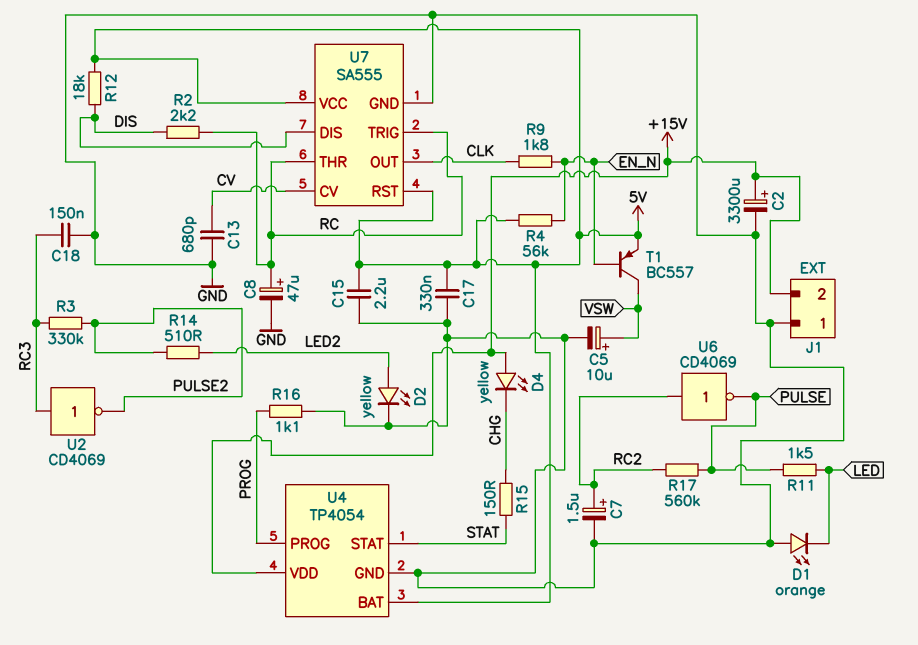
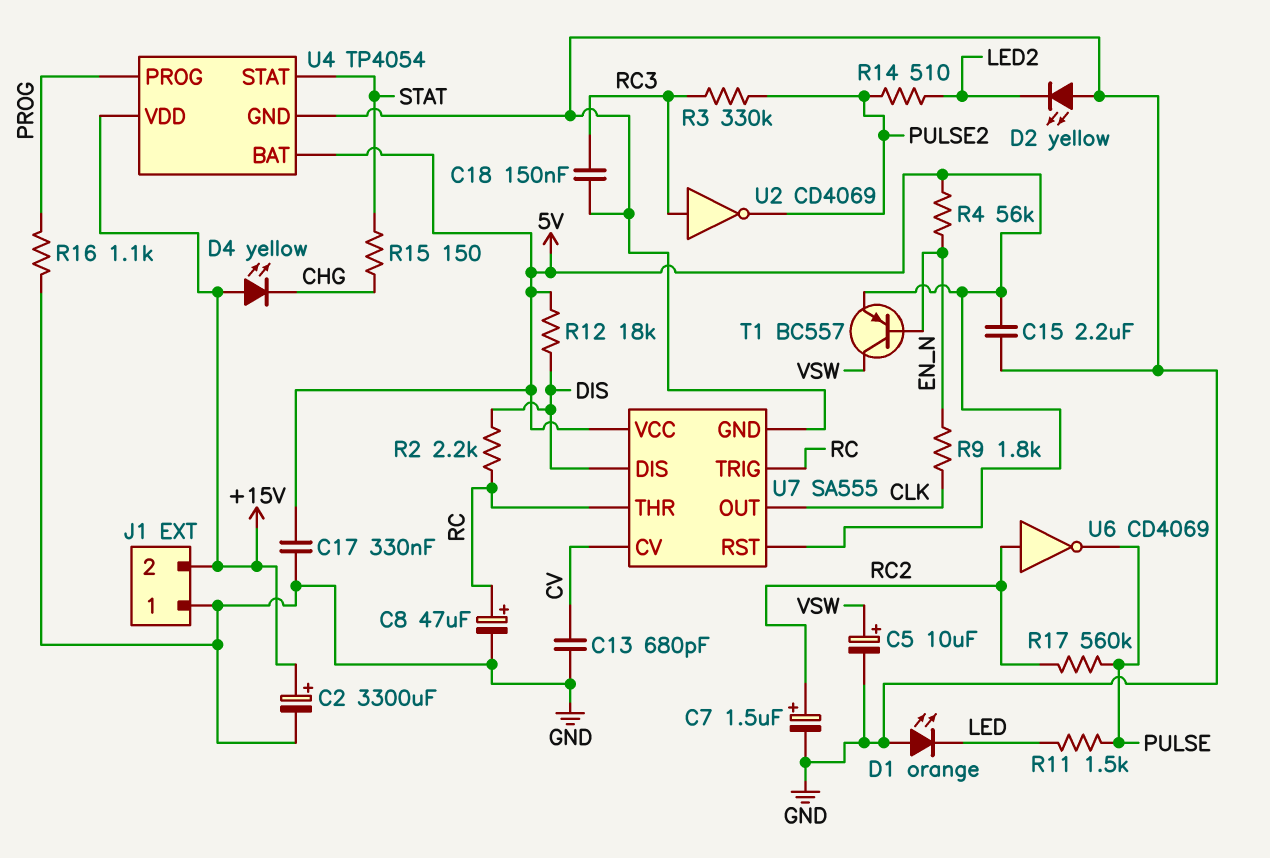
D2: LED yellow (A LED2, K GND) -> LED yellow (A GND, K LED2)

